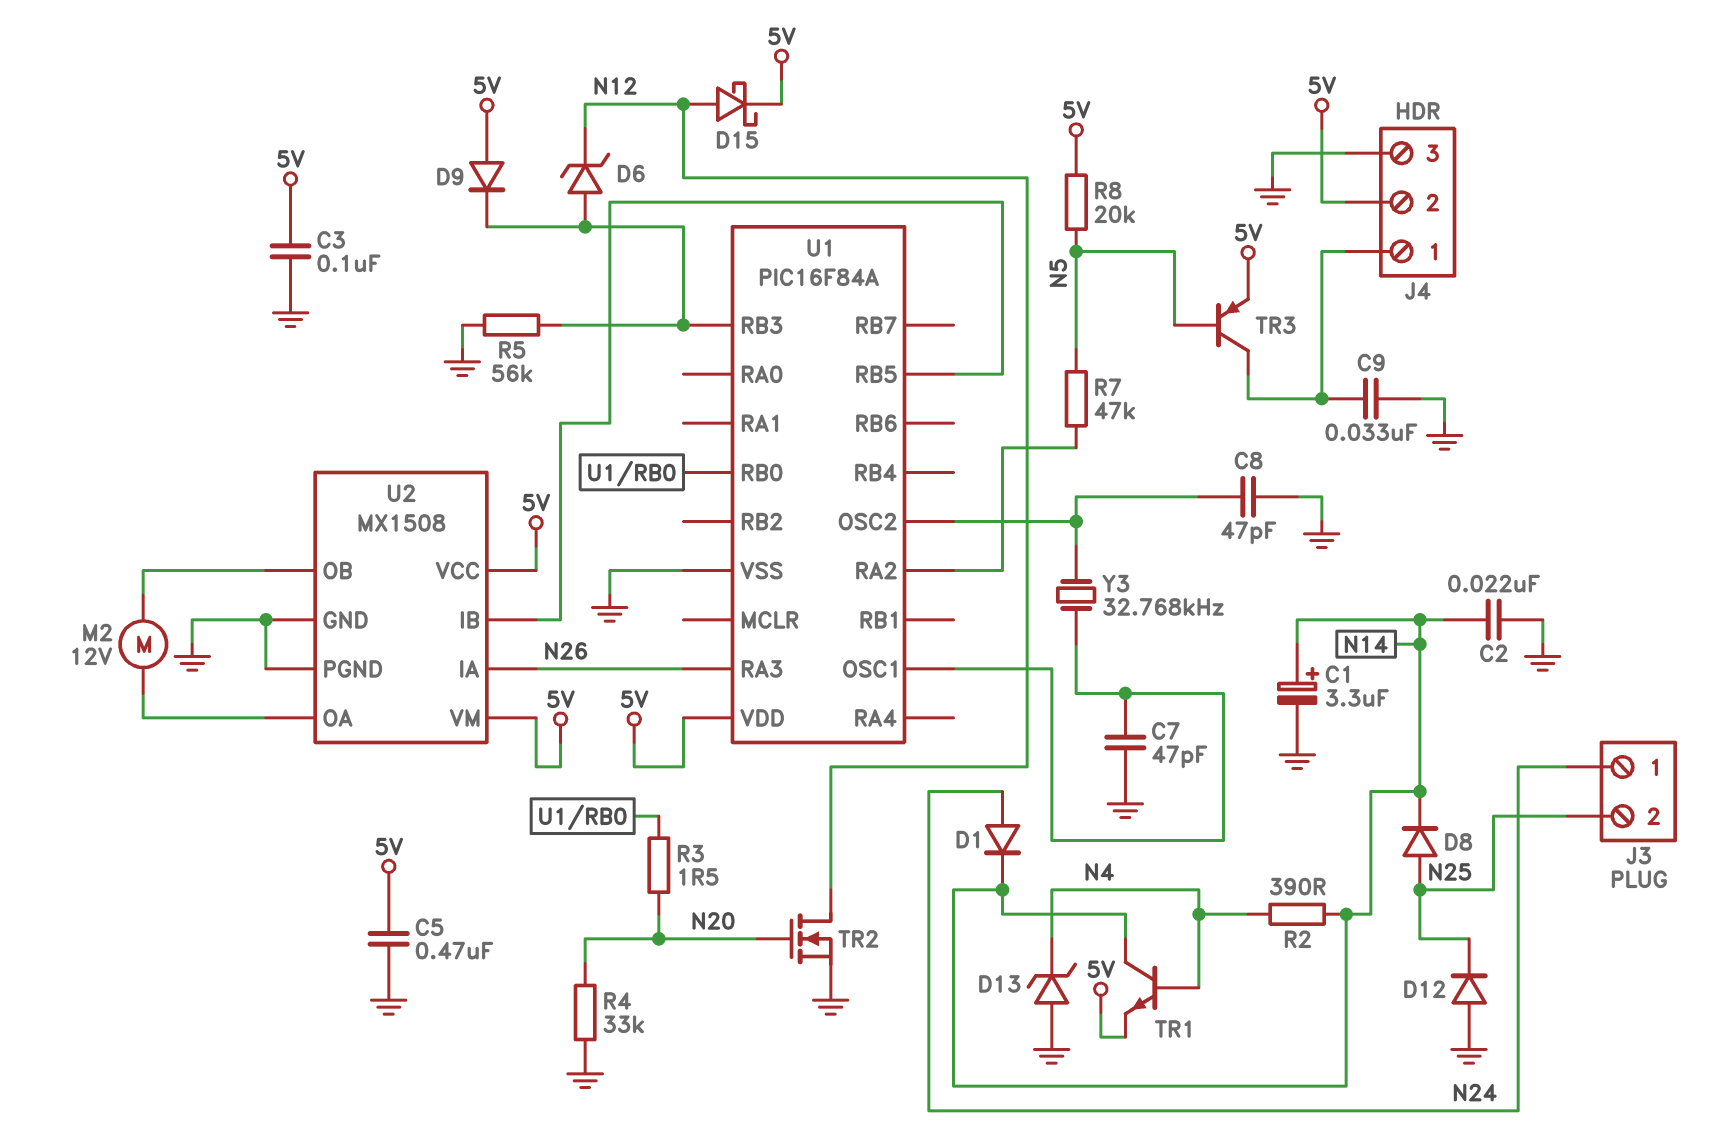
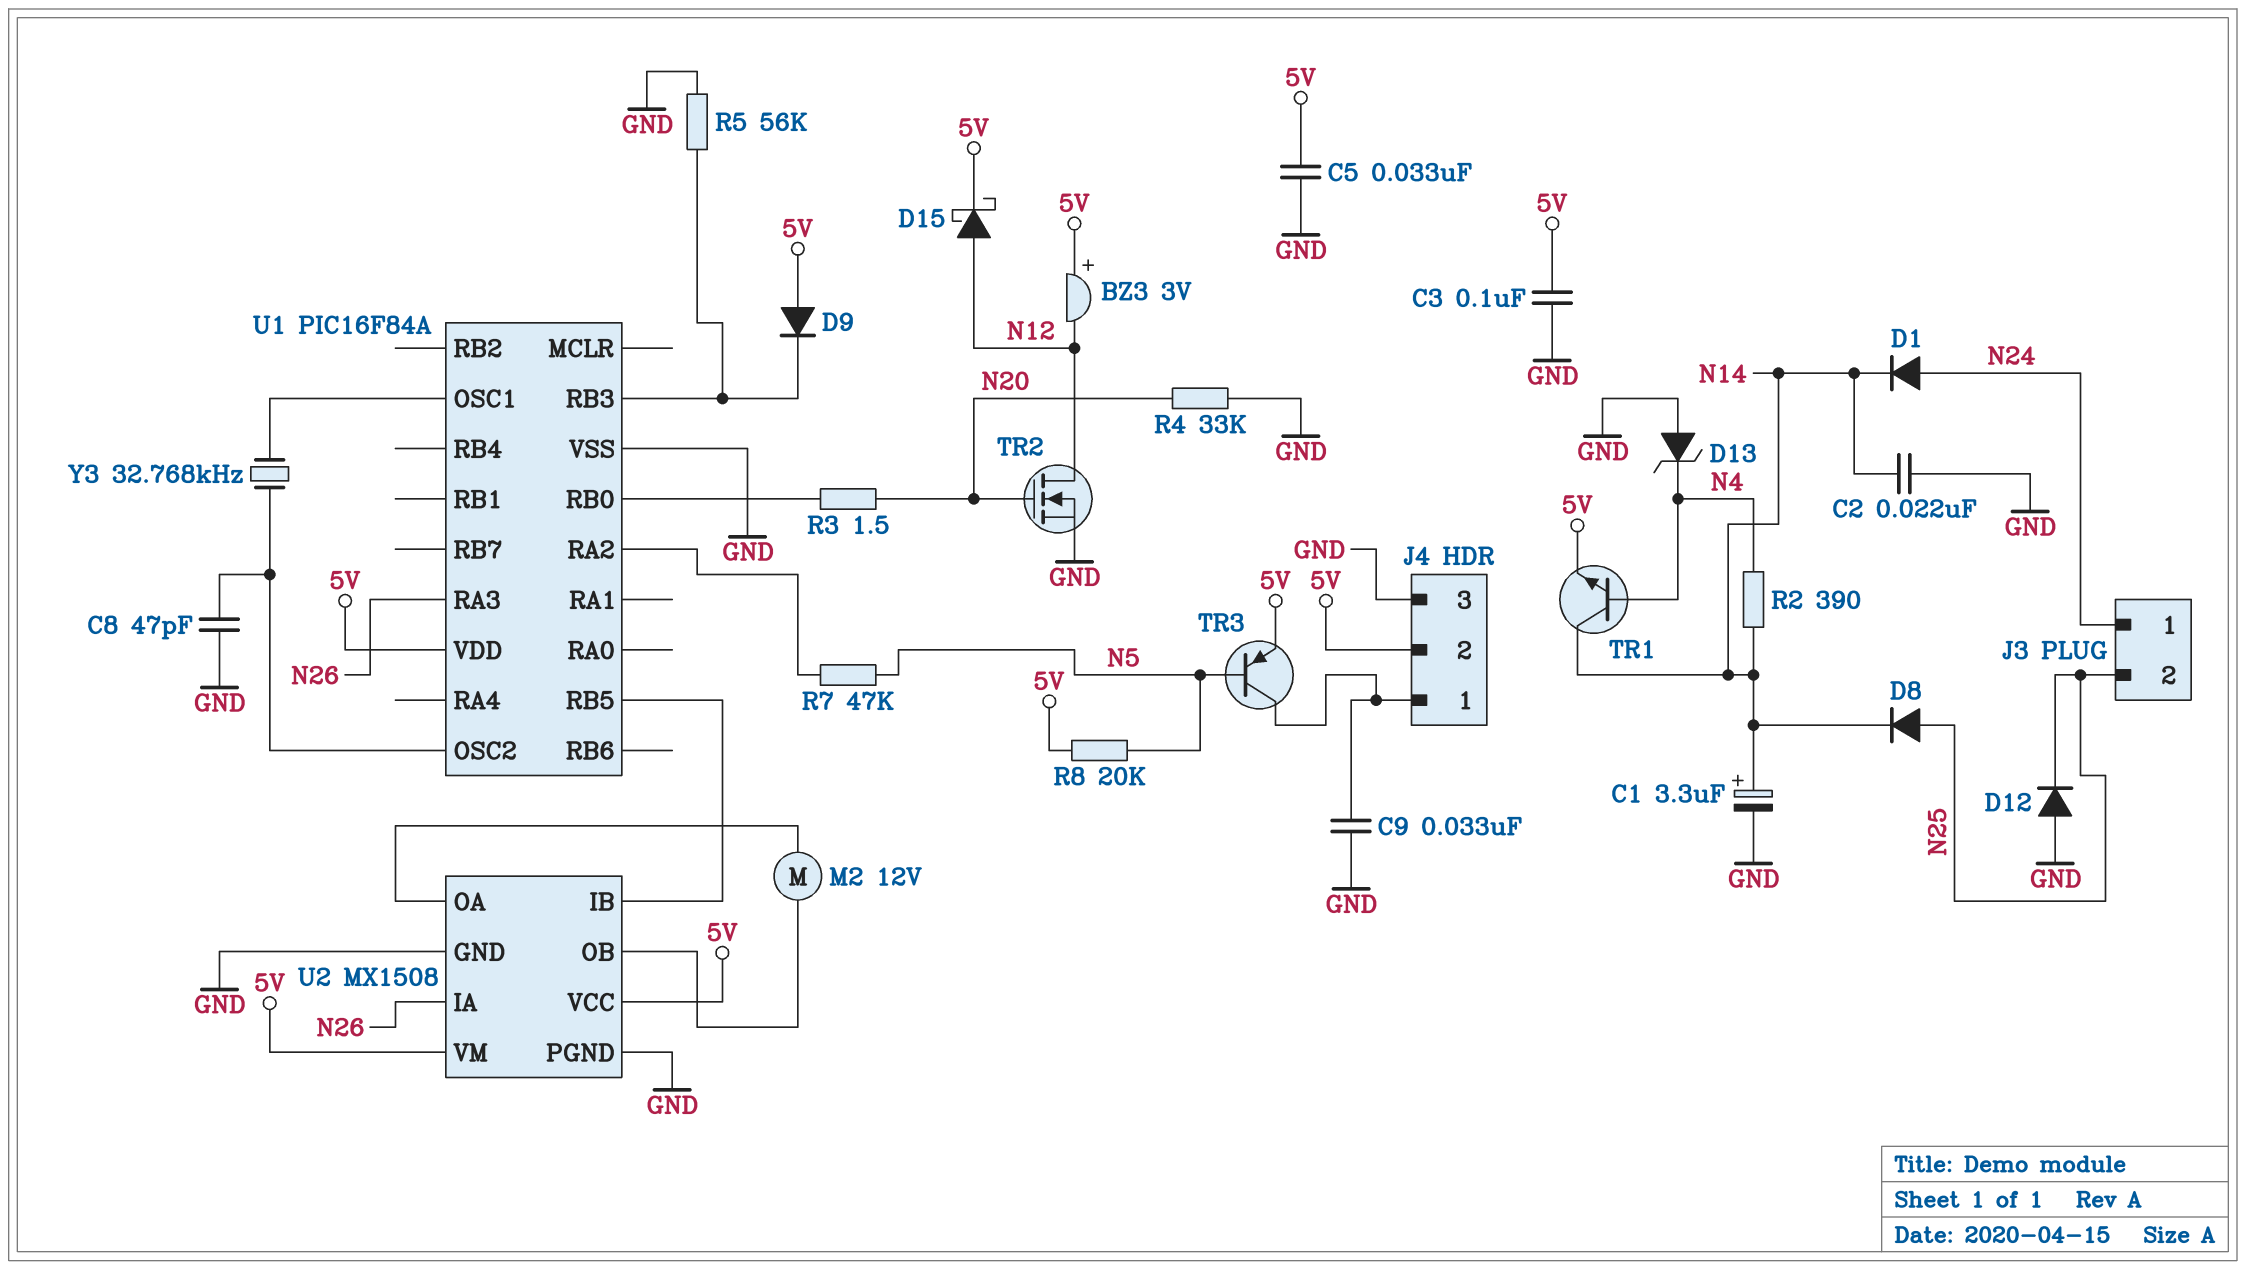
BZ3: none -> buzzer 3V (plus 5V, minus N12)
C5: 470nF (5V, GND) -> 33nF (5V, GND)
C7: 47pF (GND, U1/OSC1) -> none
D6: zener (A U1/RB3, K N12) -> none

